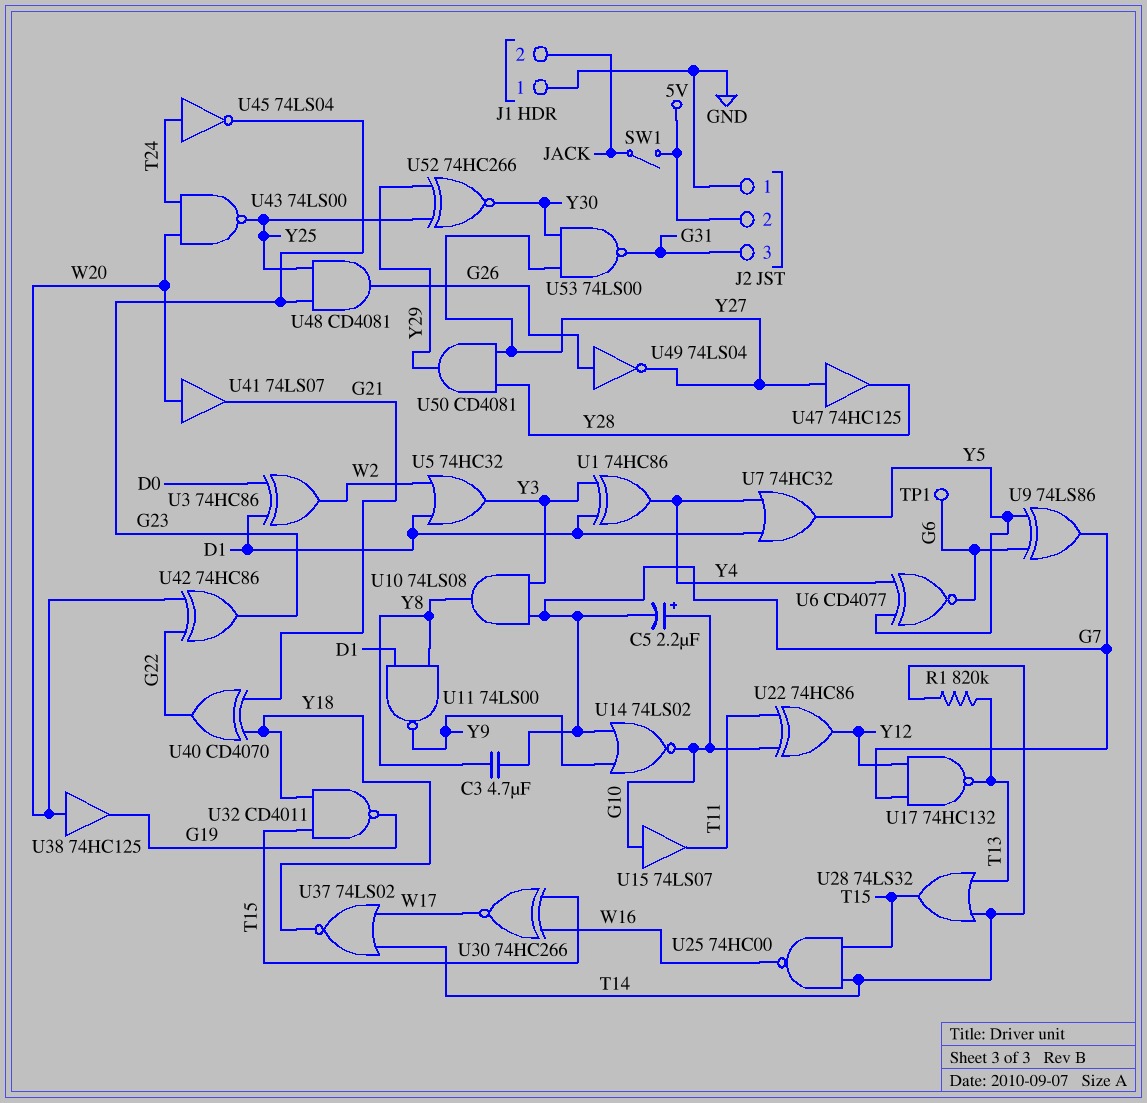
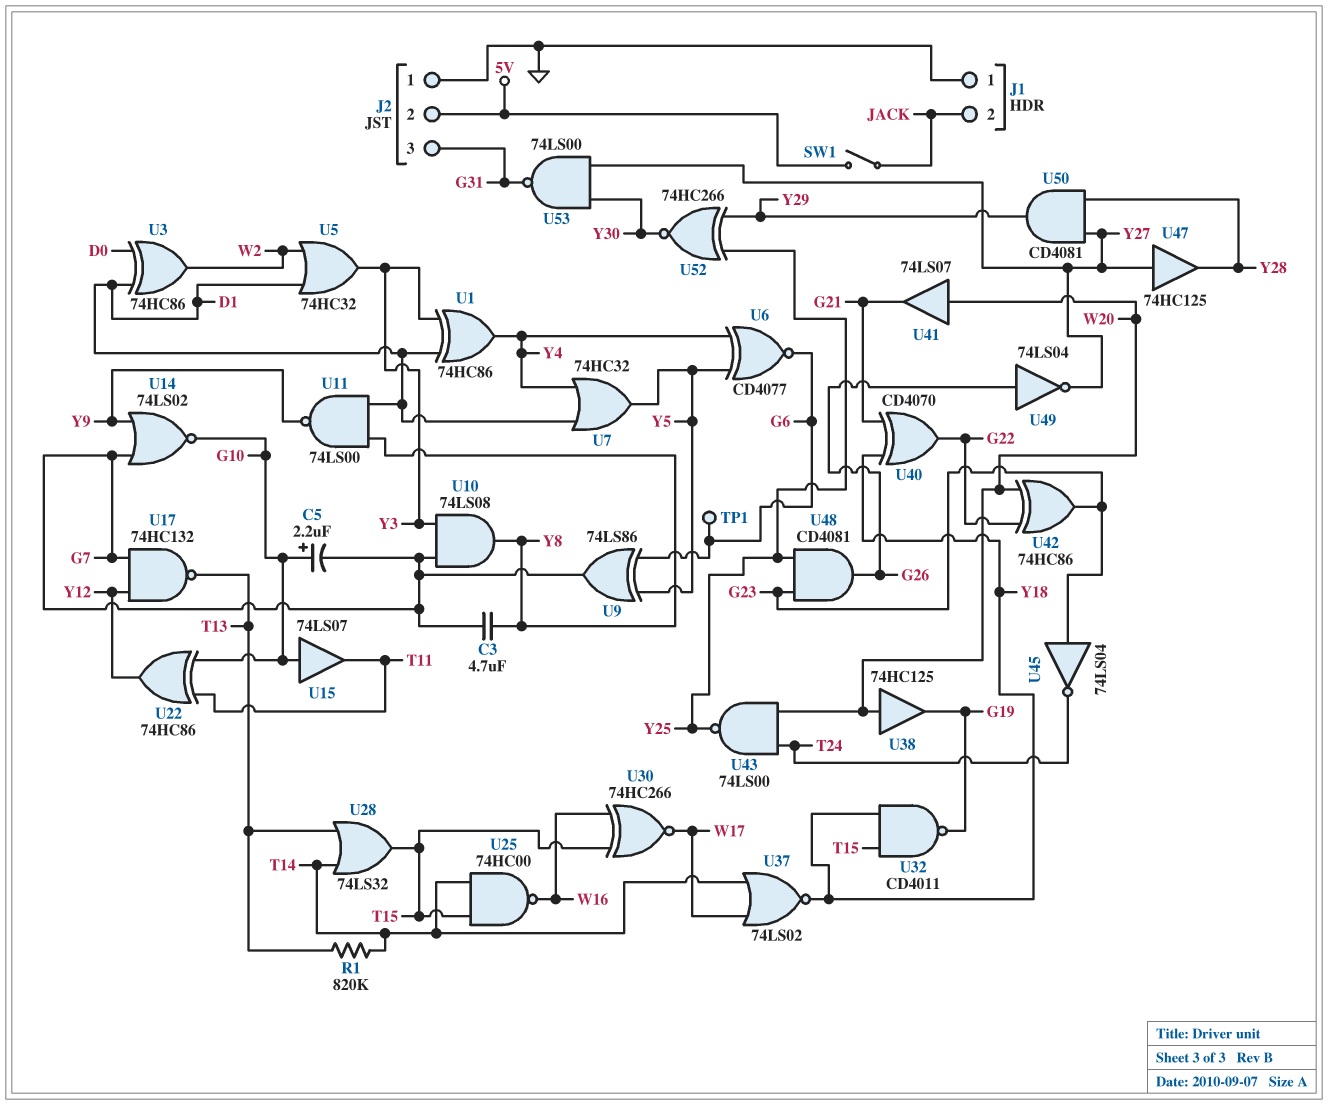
U45: NOT 74LS04 (in T24, out G23) -> NOT 74LS04 (in G23, out T24)

